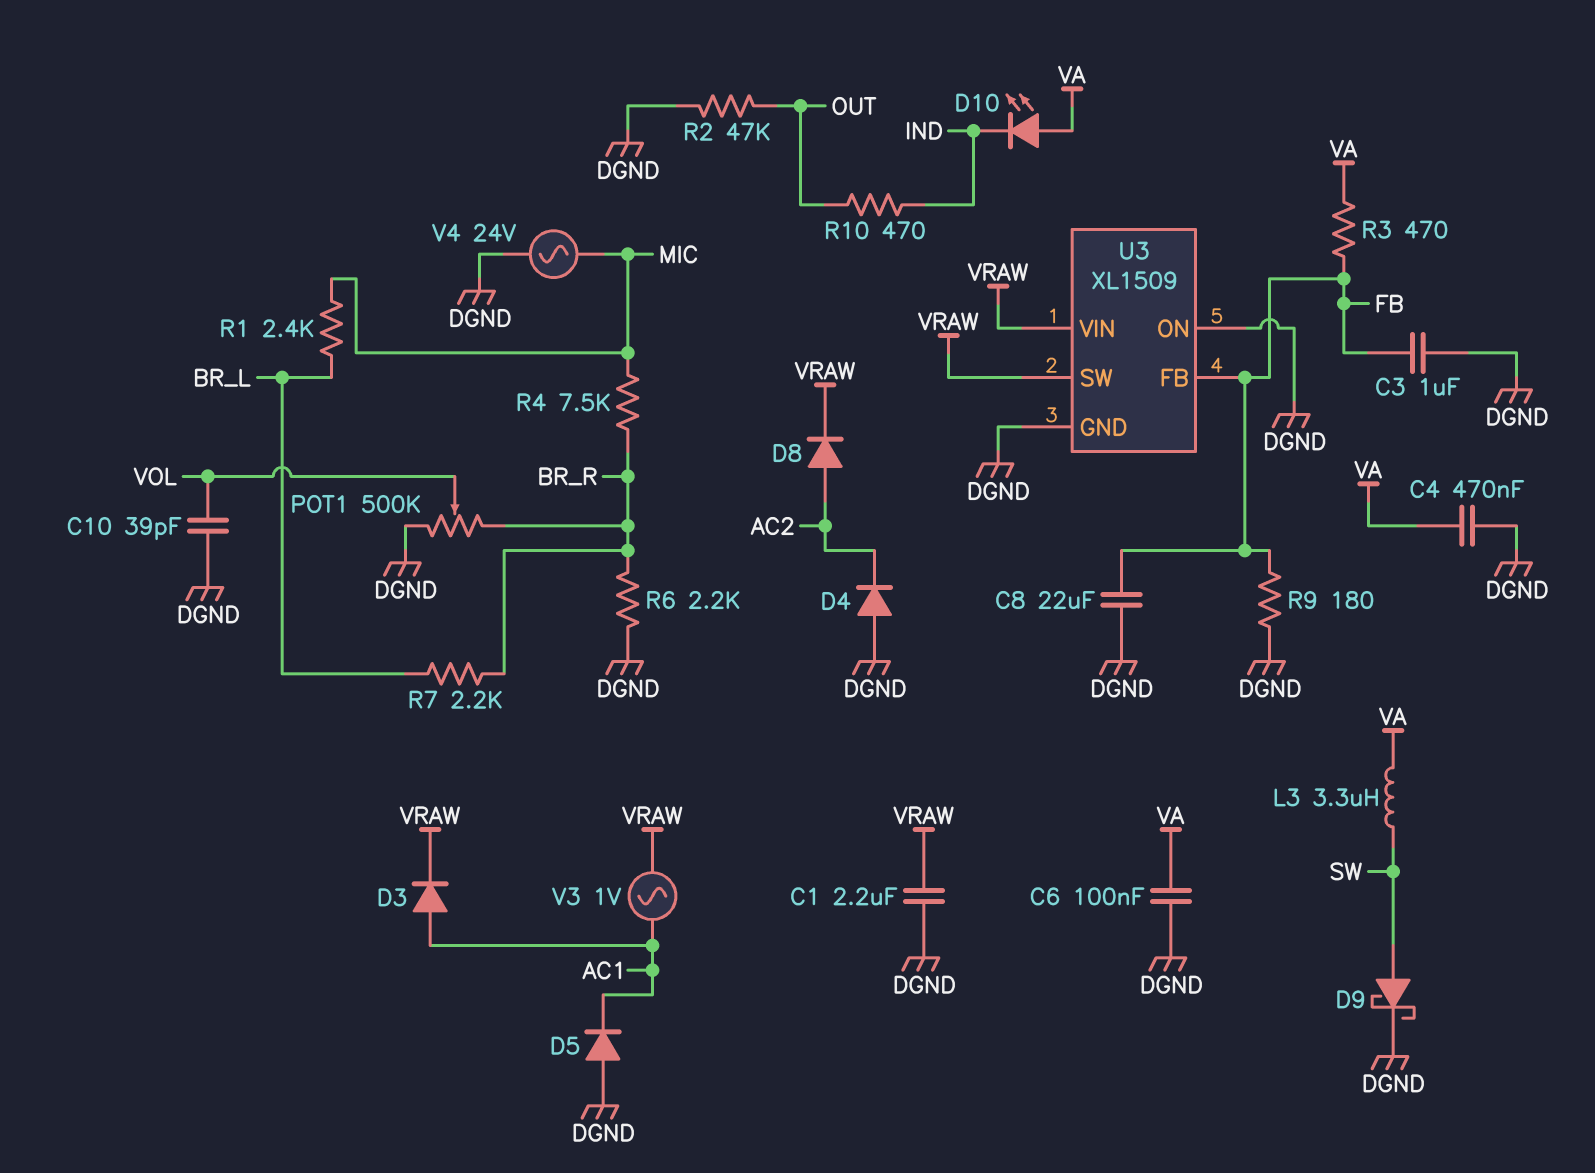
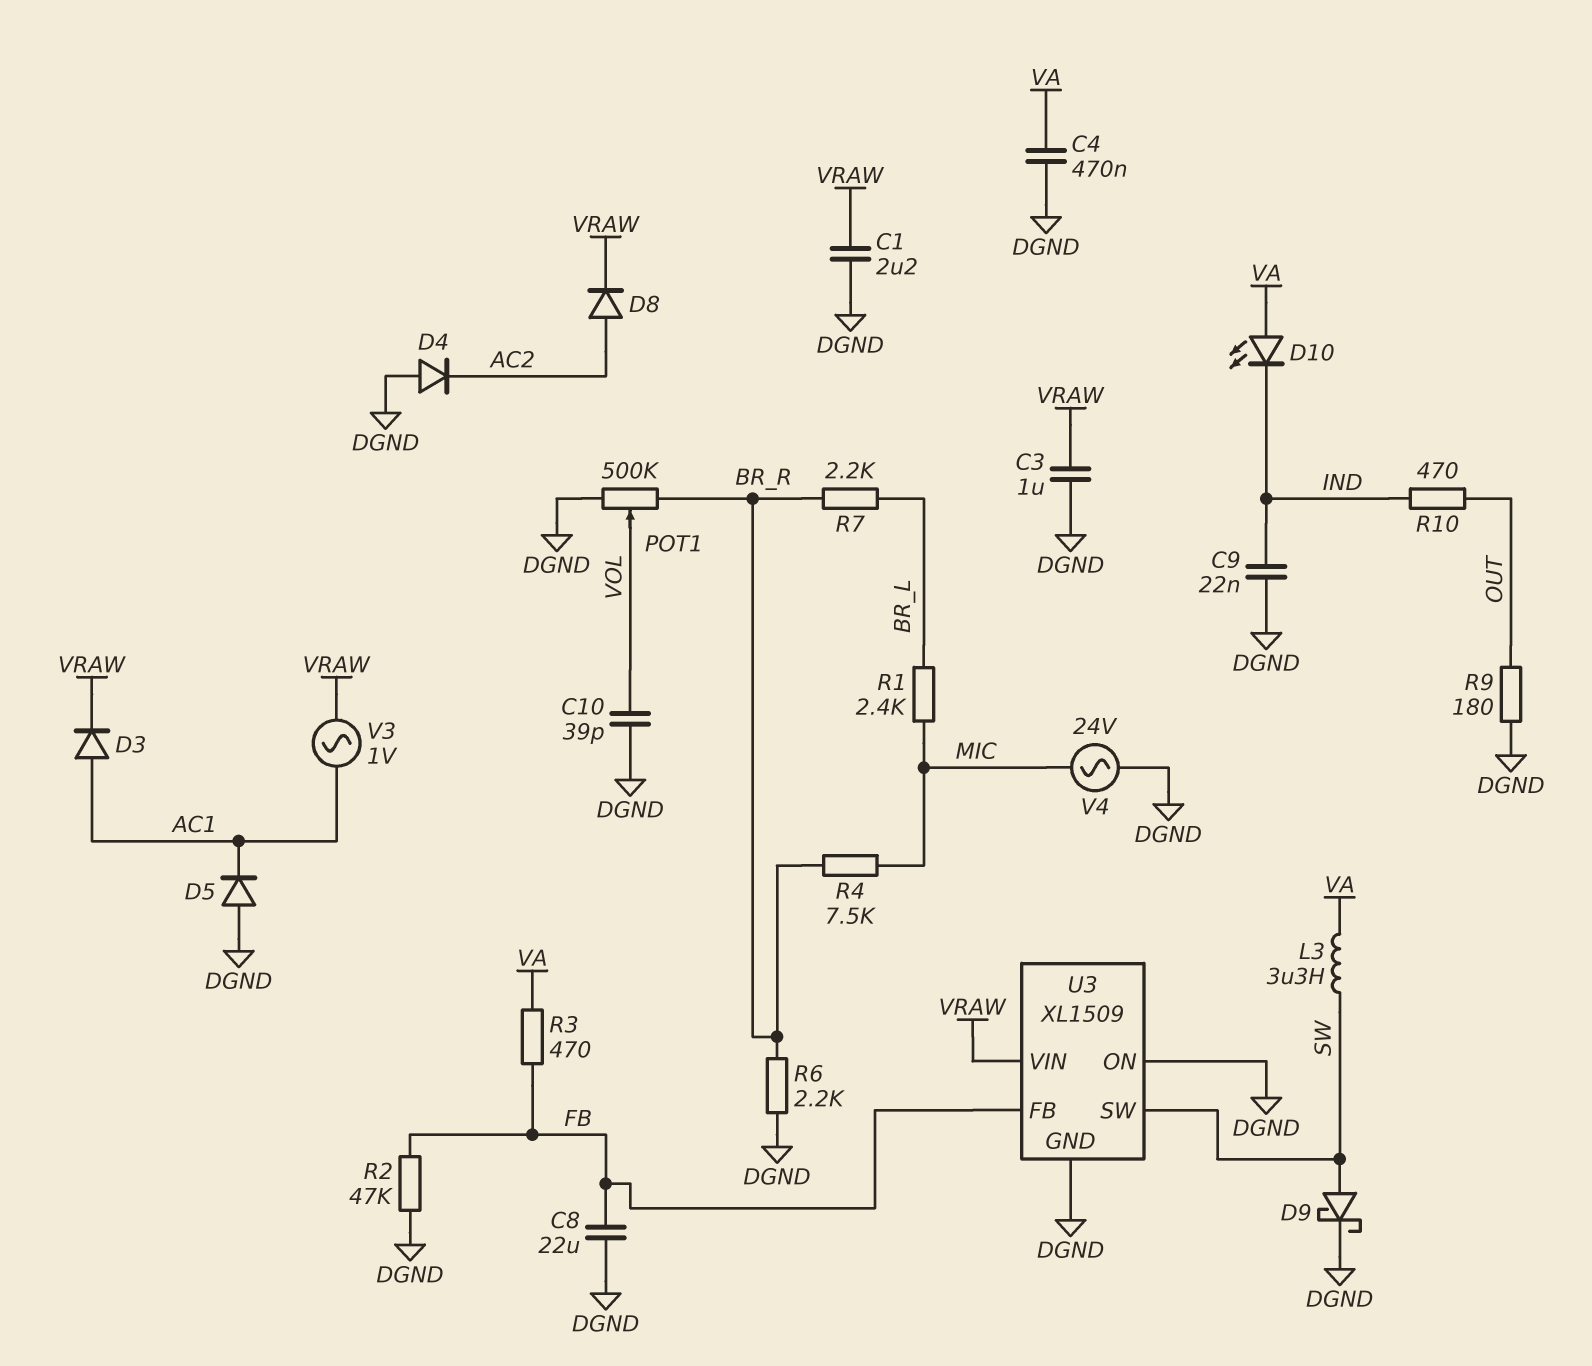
C3: 1uF (DGND, FB) -> 1uF (DGND, VRAW)
C6: 100nF (DGND, VA) -> none
C9: none -> 22nF (DGND, IND)
R2: 47k (DGND, OUT) -> 47k (DGND, FB)
R9: 180 (DGND, FB) -> 180 (DGND, OUT)
U3 pin SW: VRAW -> SW

